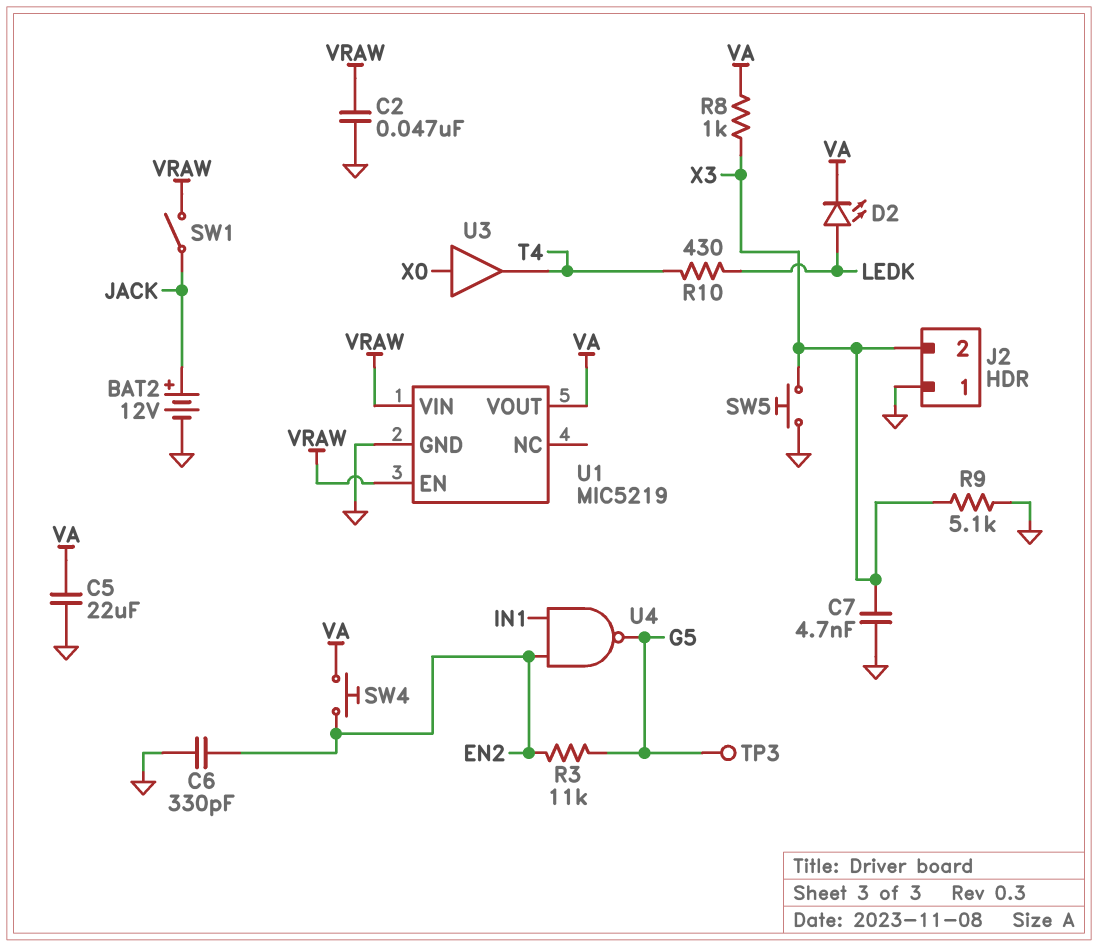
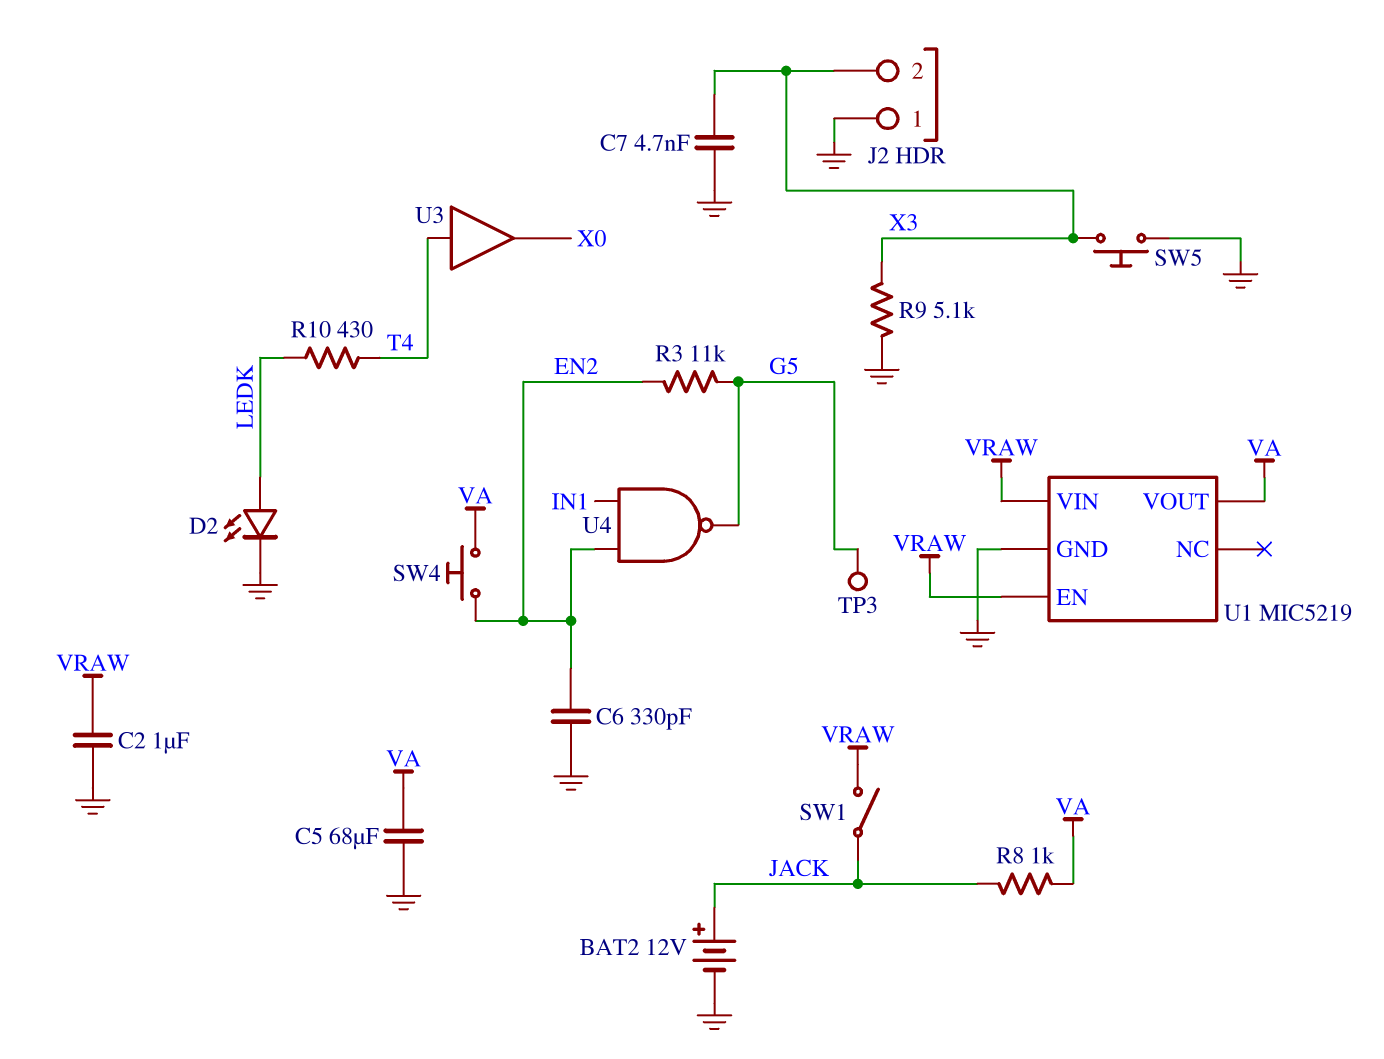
C2: 47nF (GND, VRAW) -> 1uF (GND, VRAW)
C5: 22uF (GND, VA) -> 68uF (GND, VA)
D2: LED (A LEDK, K VA) -> LED (A LEDK, K GND)
R8: 1k (VA, X3) -> 1k (JACK, VA)
U3: buffer (in X0, out T4) -> buffer (in T4, out X0)

